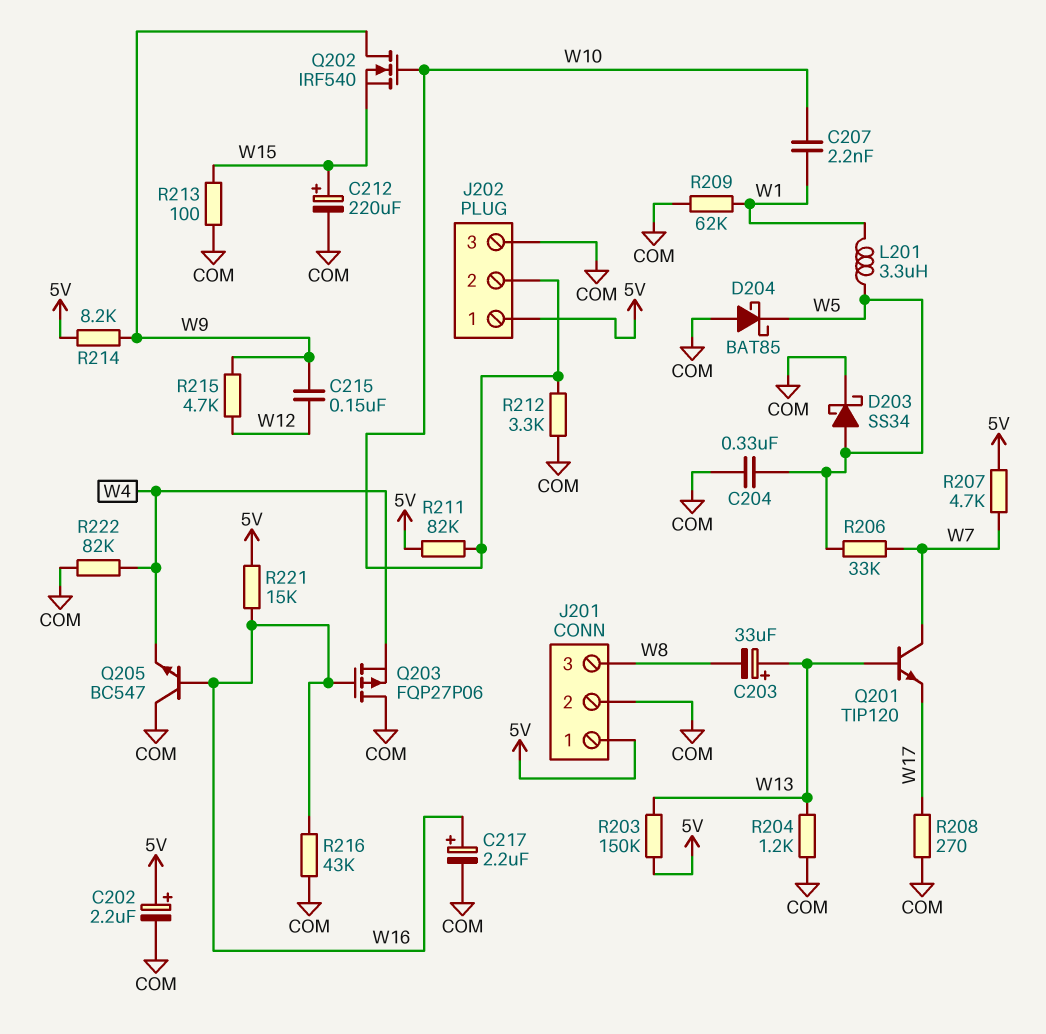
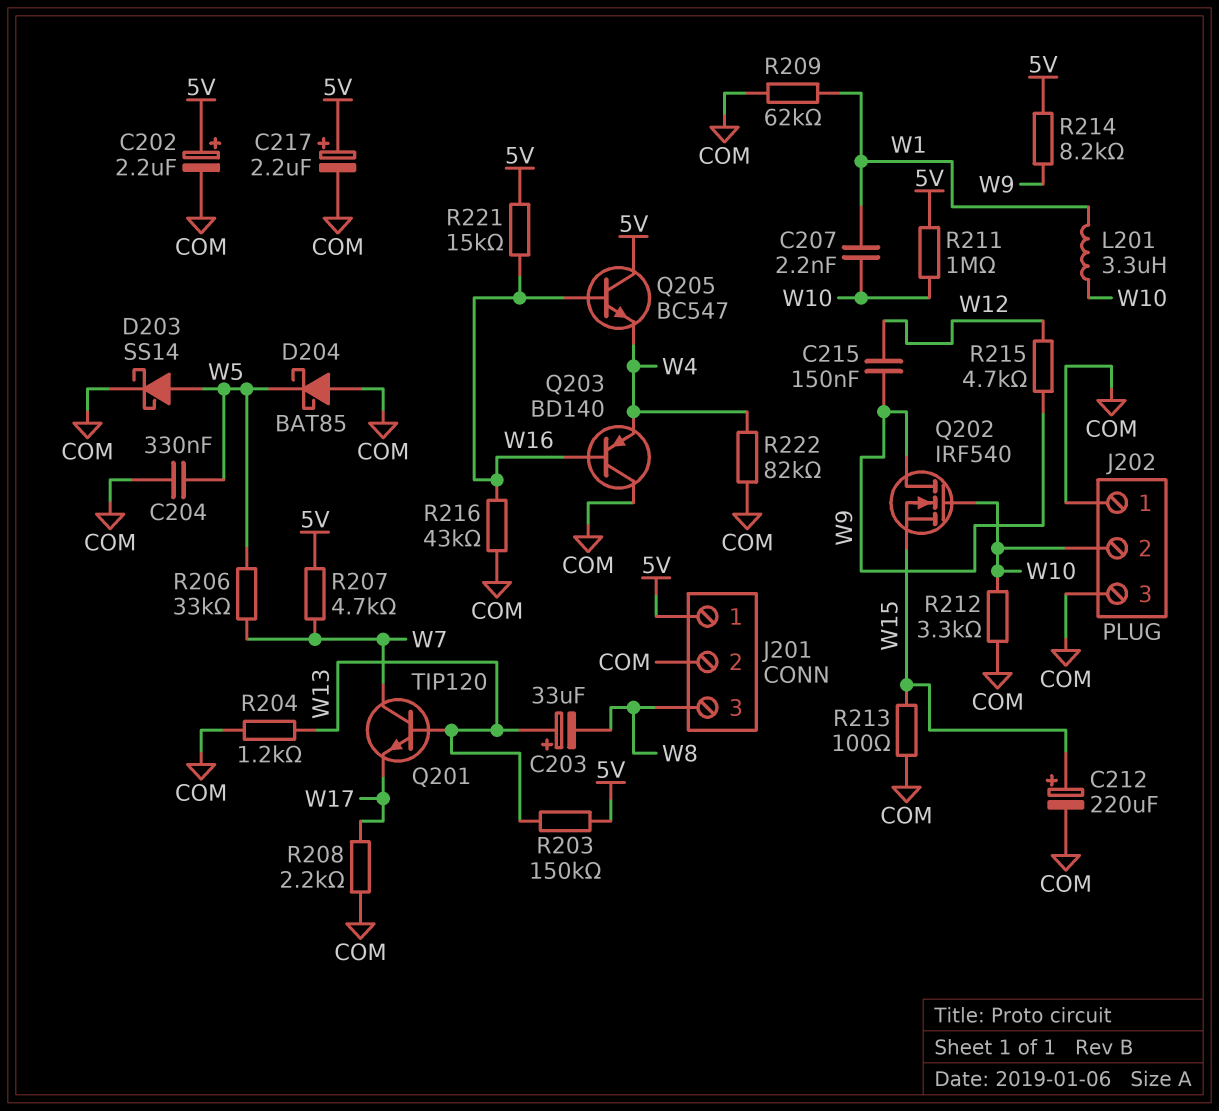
C217: 2.2uF (plus W16, minus COM) -> 2.2uF (plus 5V, minus COM)
D203: schottky SS34 (A W5, K COM) -> schottky SS14 (A W5, K COM)
J202 pin 1: 5V -> COM
L201: 3.3uH (W1, W5) -> 3.3uH (W1, W10)
Q203: PMOS FQP27P06 (G W16, D COM, S W4) -> PNP BD140 (B W16, C COM, E W4)
Q205: NPN BC547 (B W16, C COM, E W4) -> NPN BC547 (B W16, C 5V, E W4)
R208: 270 (COM, W17) -> 2.2k (COM, W17)
R211: 82k (5V, W10) -> 1M (5V, W10)

